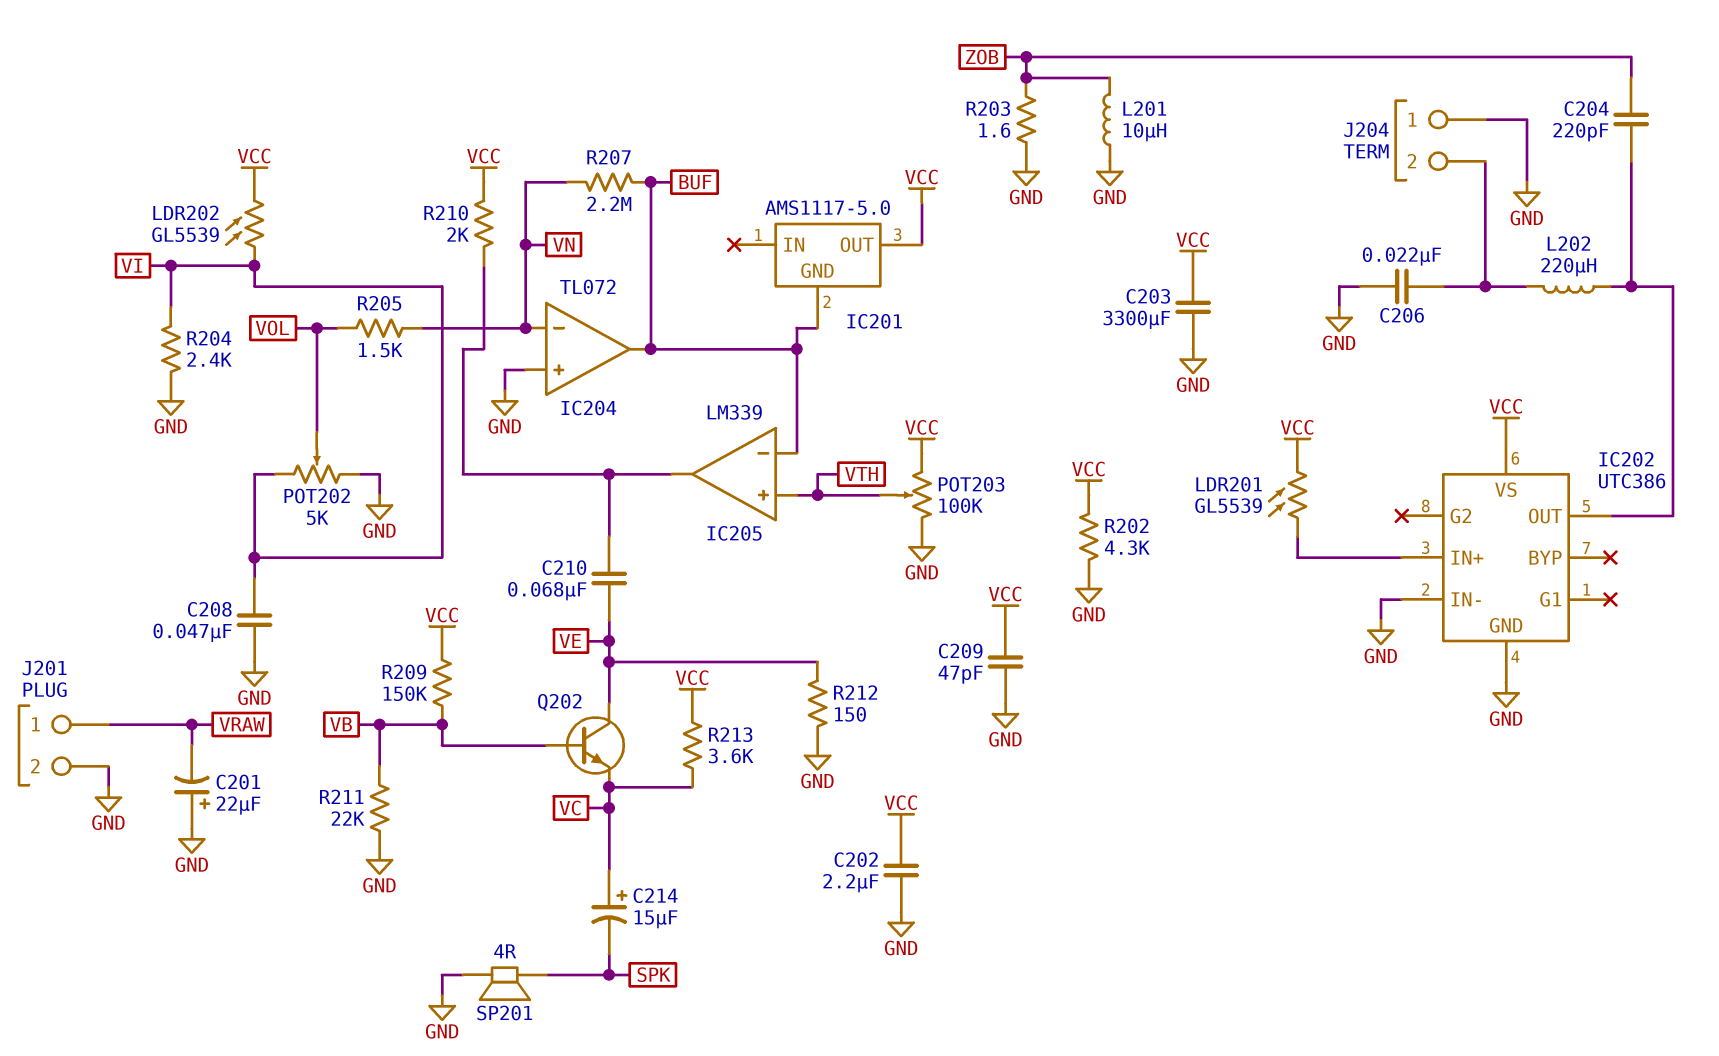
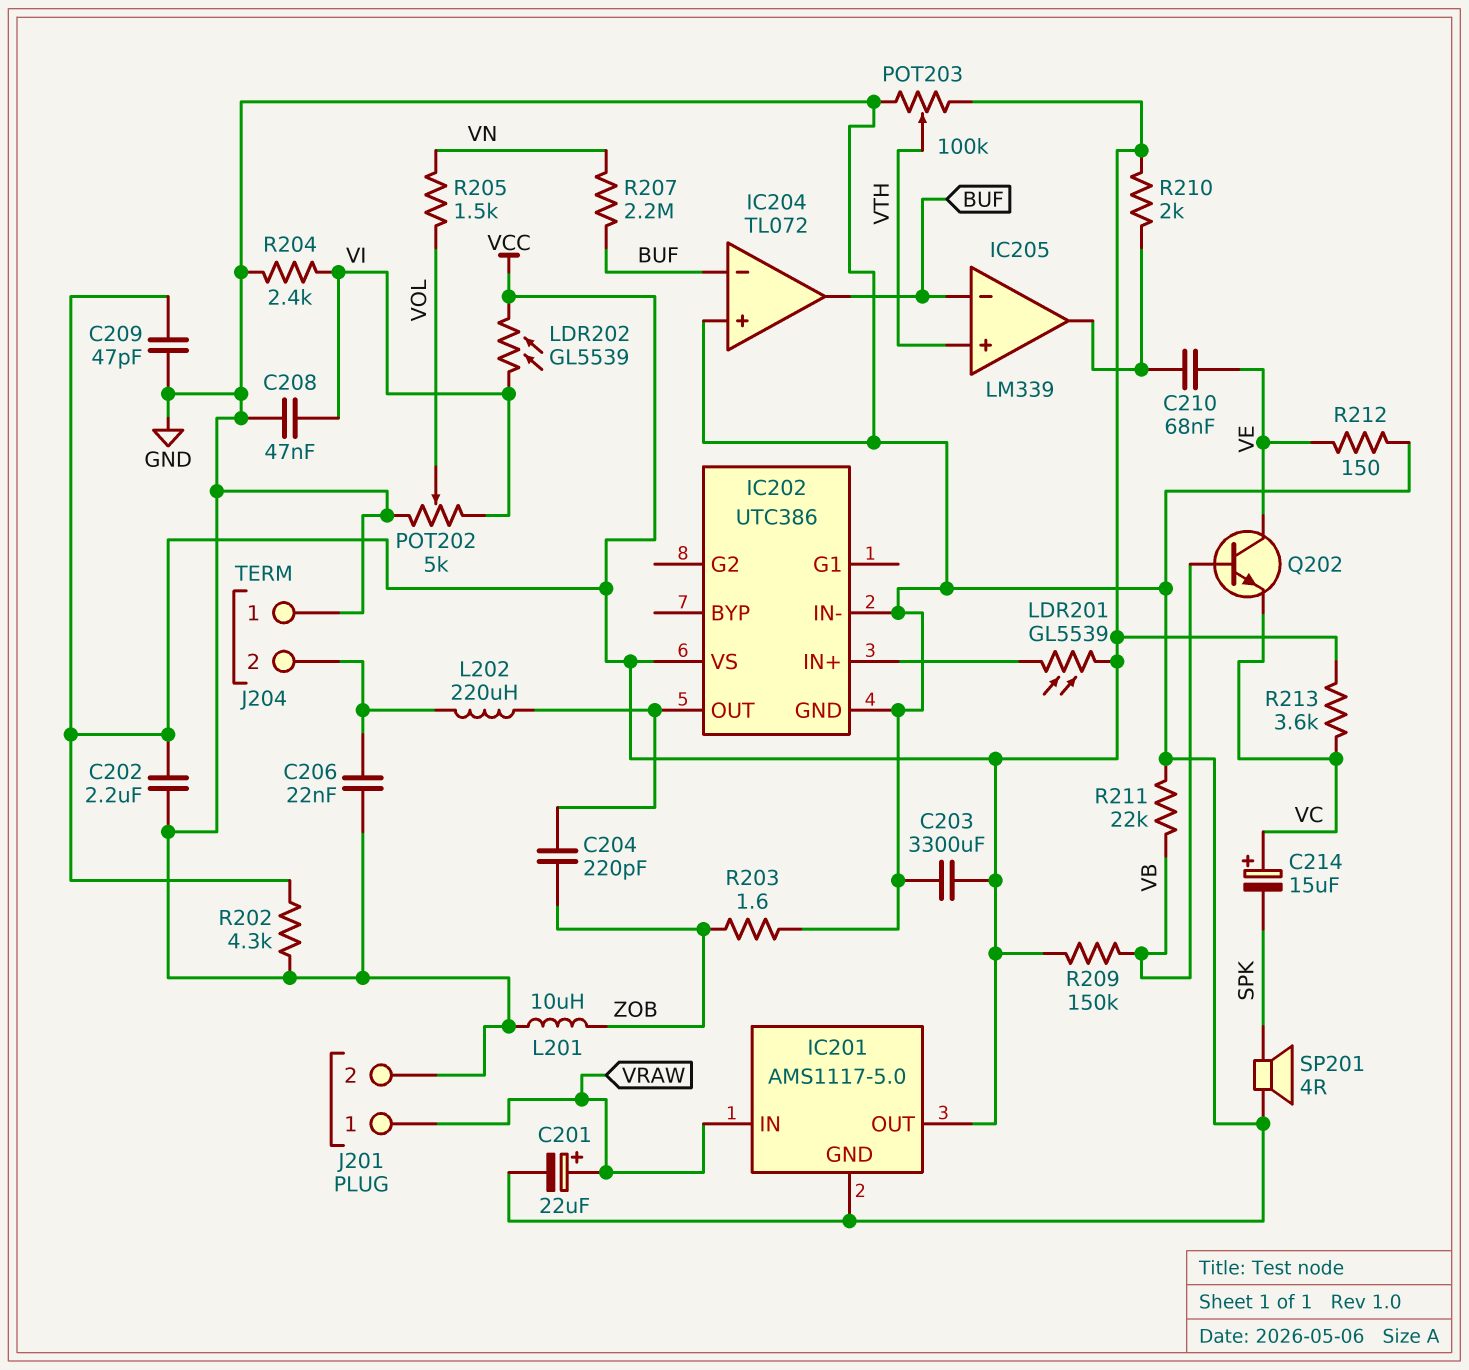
C201: 22uF (plus GND, minus VRAW) -> 22uF (plus VRAW, minus GND)
IC201 pin GND: BUF -> GND
IC201 pin IN: none -> VRAW
IC204 pin in-: VN -> BUF

